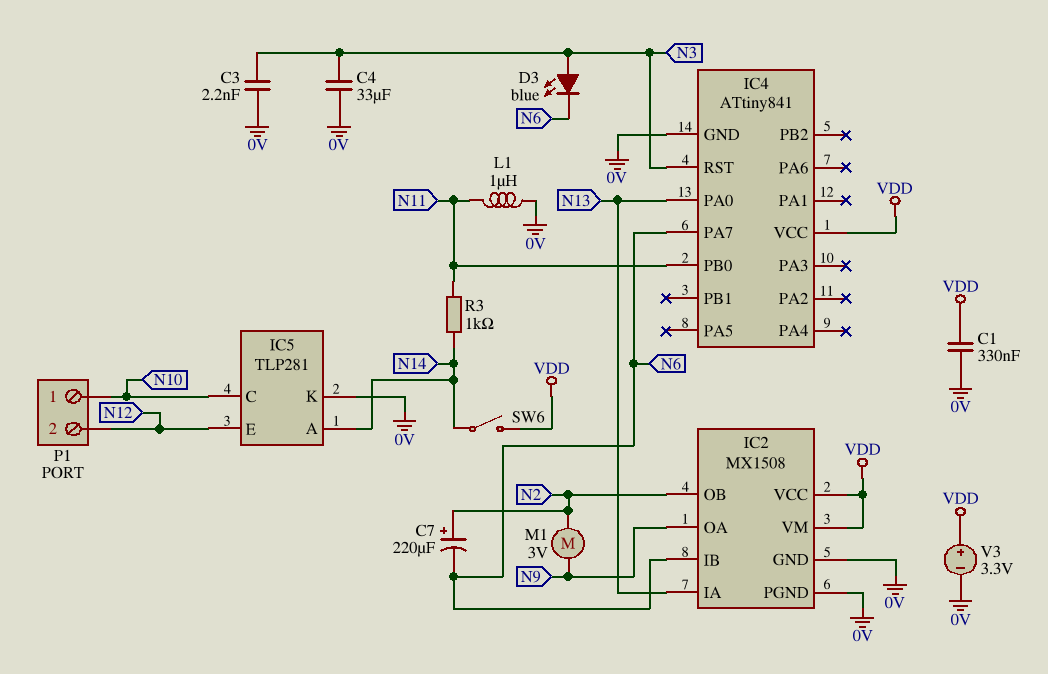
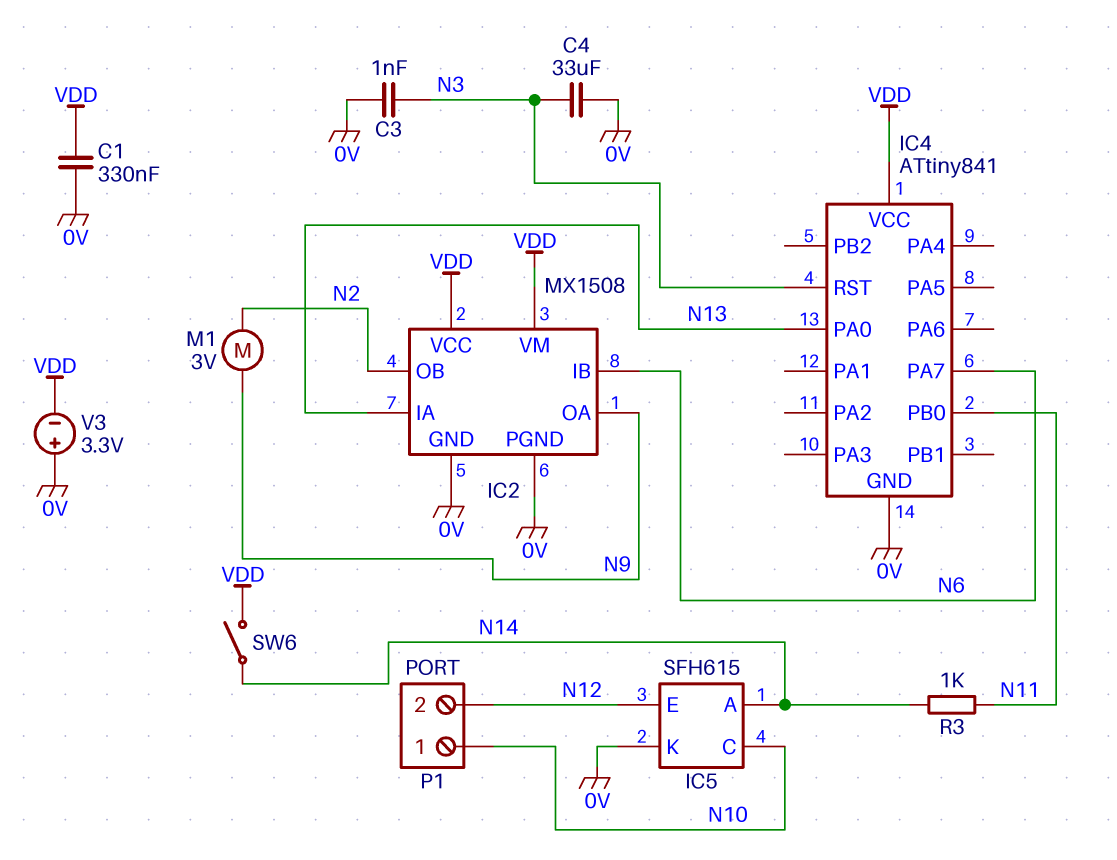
C3: 2.2nF (0V, N3) -> 1nF (0V, N3)
C7: 220uF (plus N2, minus N6) -> none
D3: LED blue (A N3, K N6) -> none
IC5: TLP281 -> SFH615
L1: 1uH (0V, N11) -> none
V3: 3.3V (plus VDD, minus 0V) -> 3.3V (plus 0V, minus VDD)

